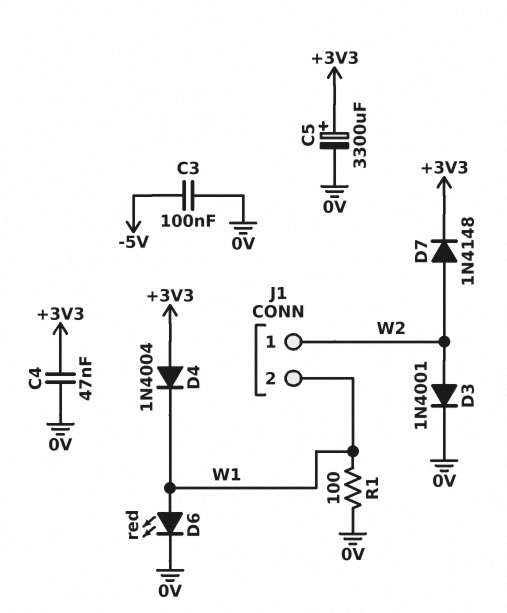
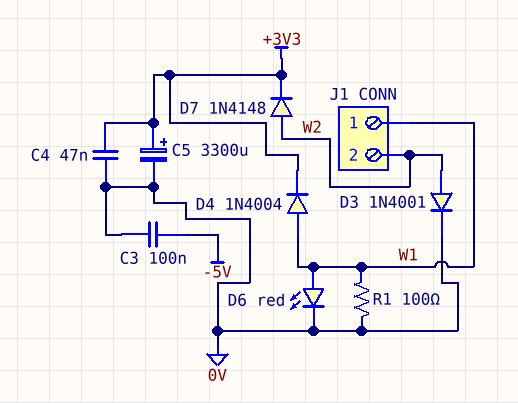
D4: diode 1N4004 (A +3V3, K W1) -> diode 1N4004 (A W1, K +3V3)
J1 pin 1: W2 -> W1
J1 pin 2: W1 -> W2

